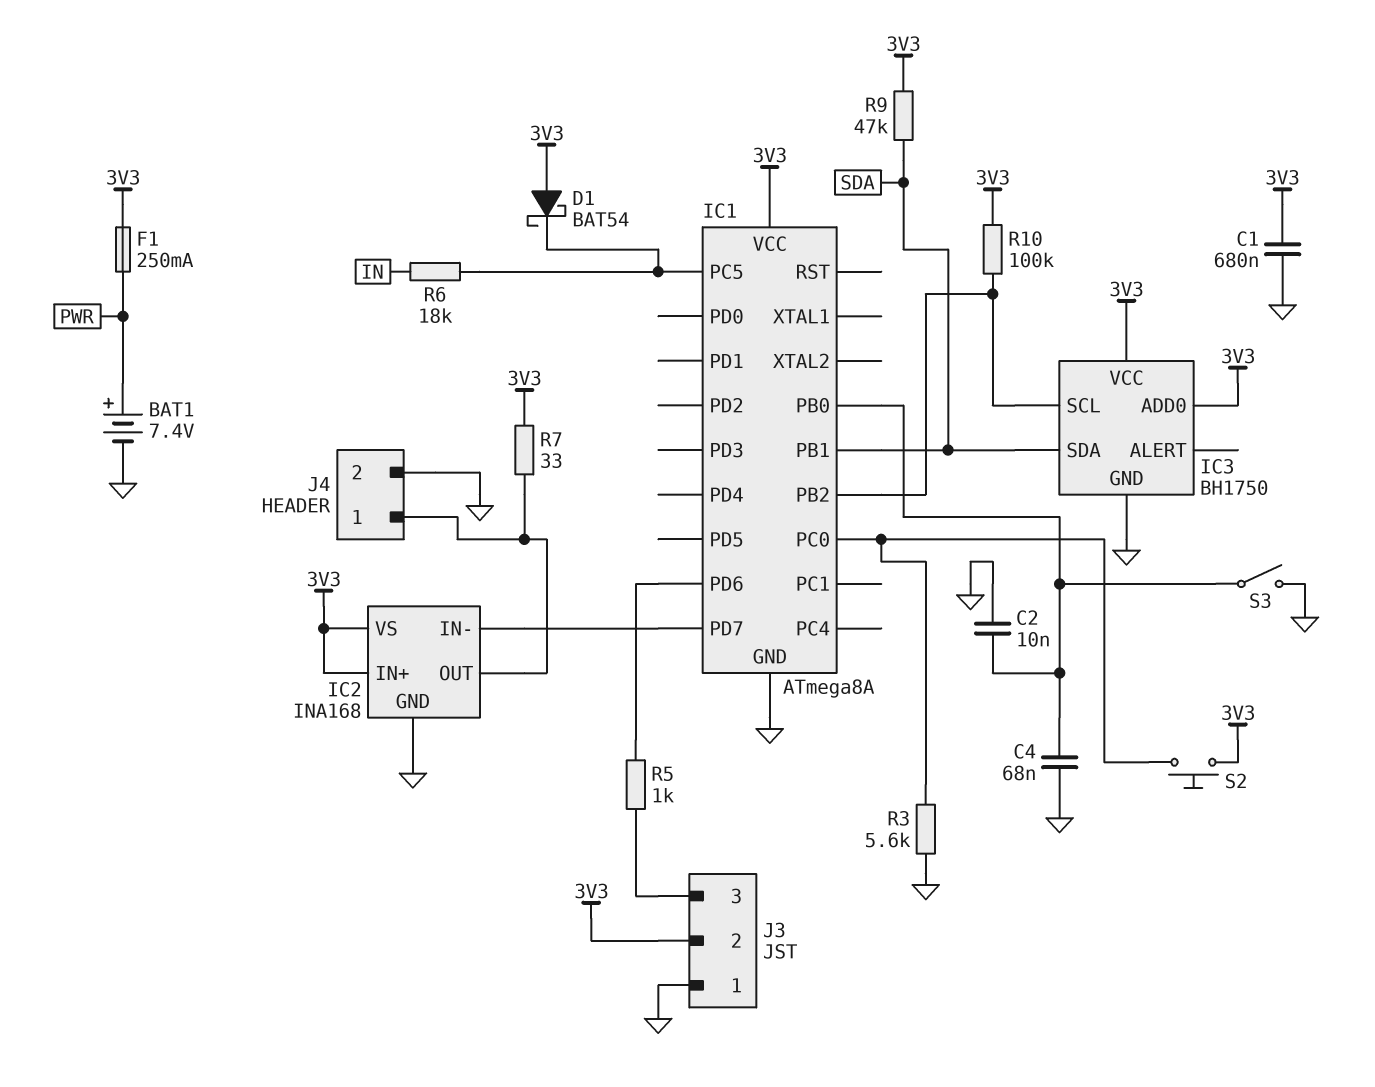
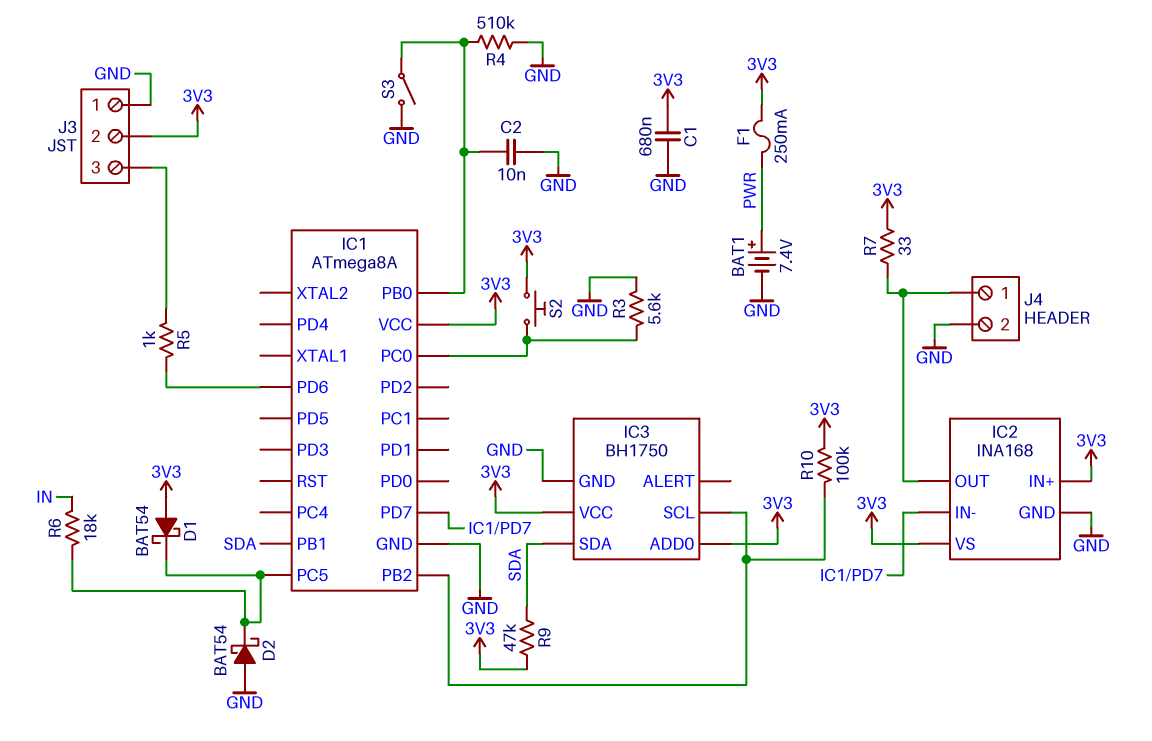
C4: 68nF (GND, IC1/PB0) -> none
D2: none -> schottky BAT54 (A GND, K IC1/PC5)
R4: none -> 510k (GND, IC1/PB0)

